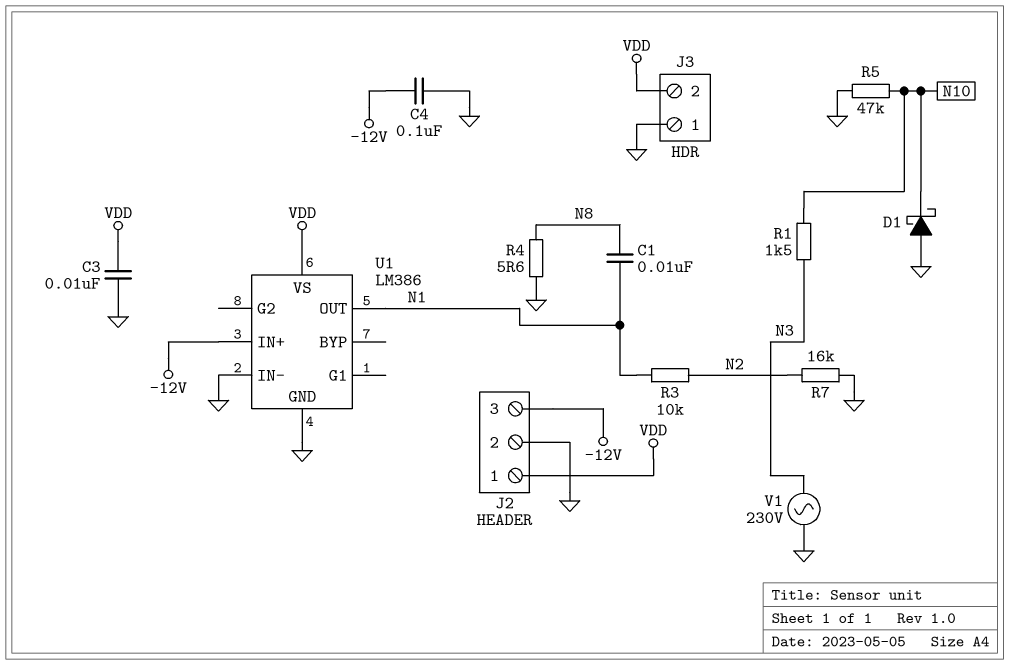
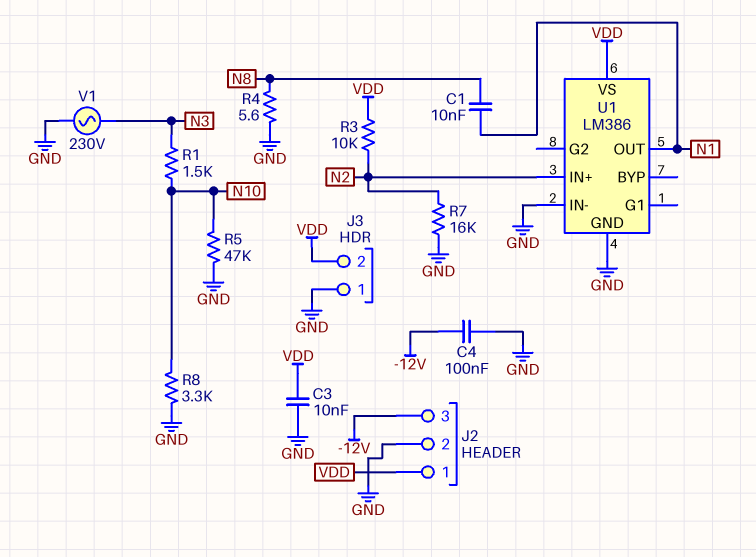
D1: schottky (A GND, K N10) -> none
R3: 10k (N1, N2) -> 10k (N2, VDD)
R8: none -> 3.3k (GND, N10)
U1 pin IN+: -12V -> N2

